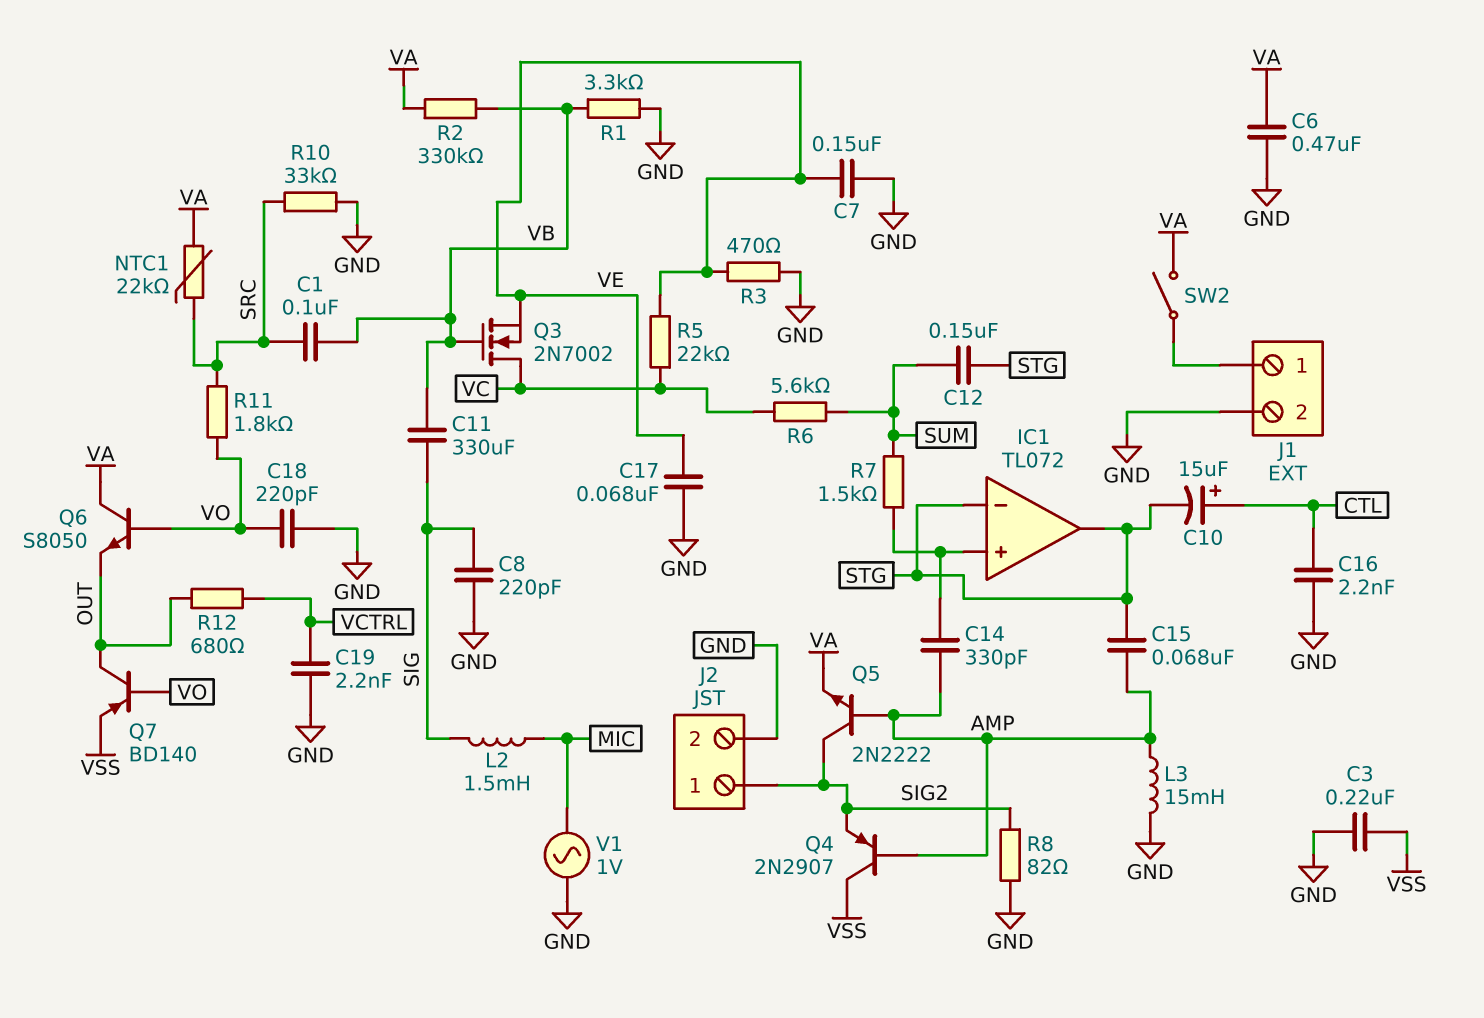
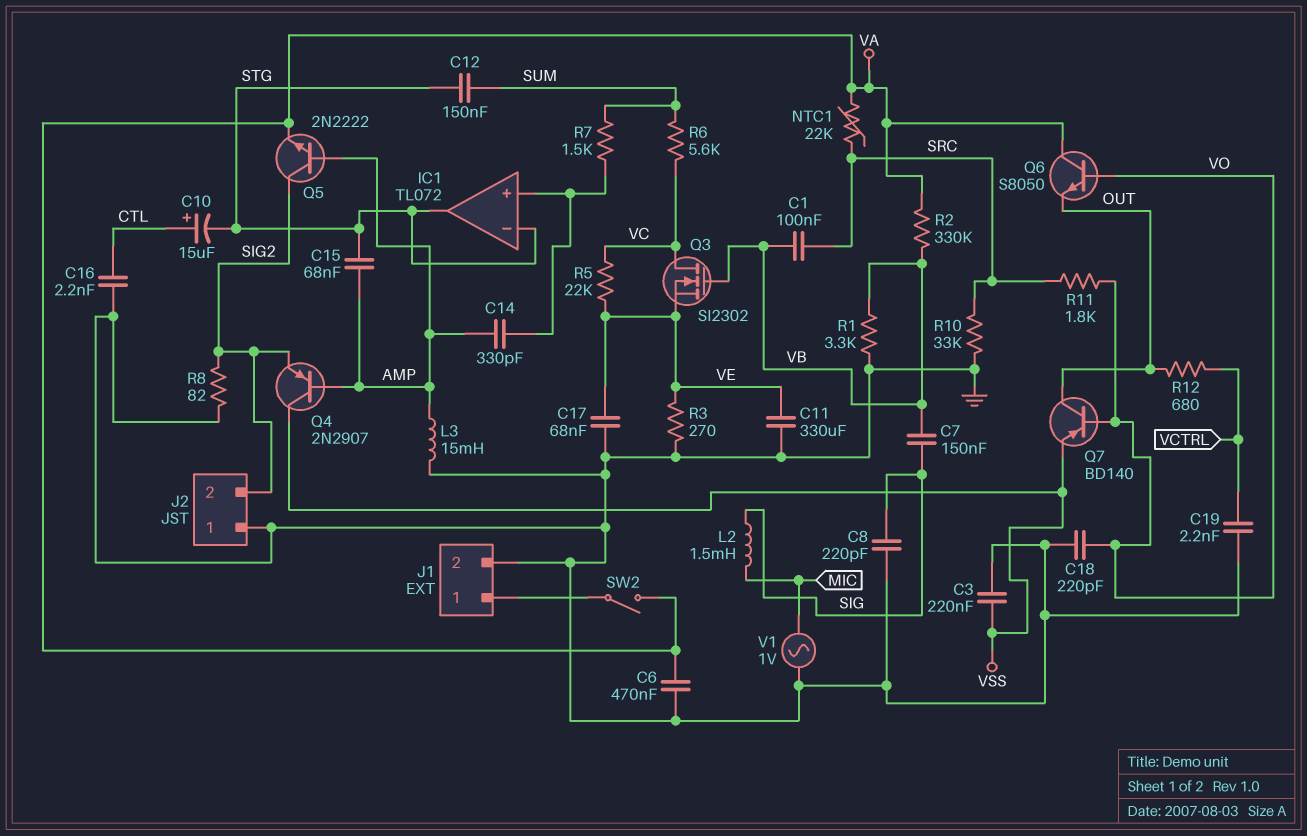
C7: 150nF (GND, VE) -> 150nF (SIG, VB)
C11: 330uF (SIG, VB) -> 330uF (GND, VE)
J2 pin 1: SIG2 -> GND
J2 pin 2: GND -> SIG2
Q3: NMOS 2N7002 (G VB, D VC, S VE) -> NMOS SI2302 (G VB, D VC, S VE)
R3: 470 (GND, VE) -> 270 (GND, VE)

